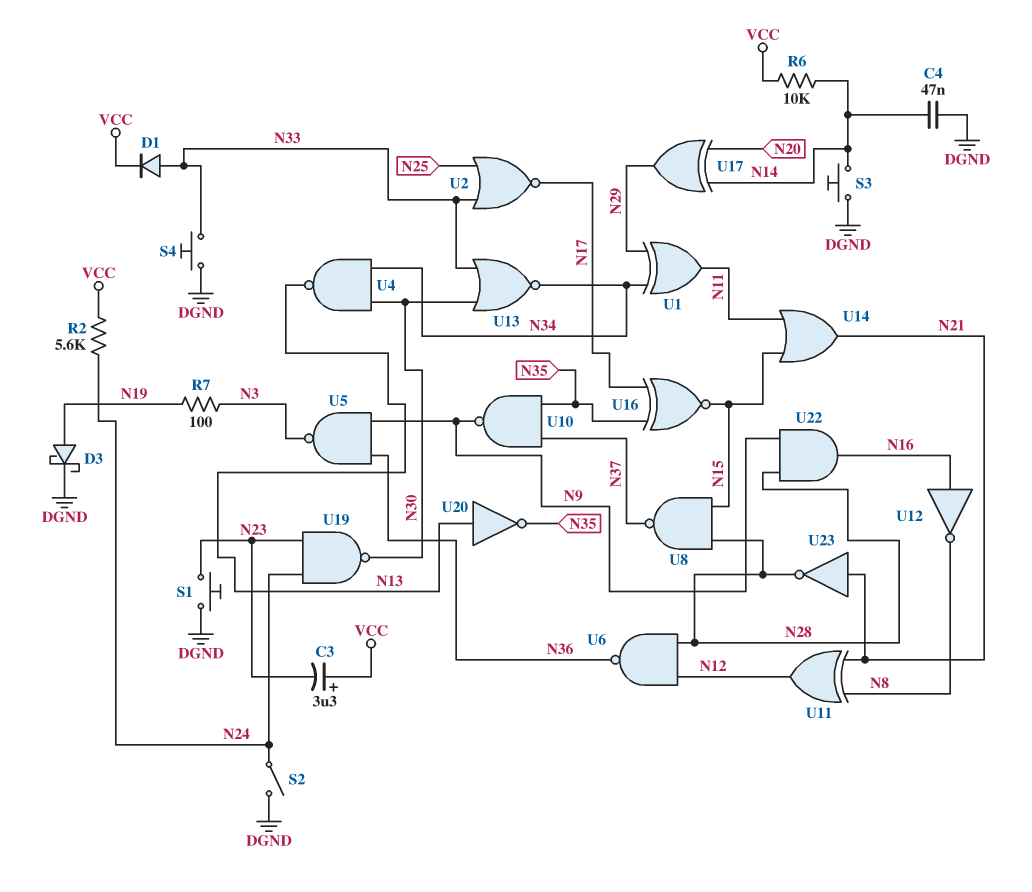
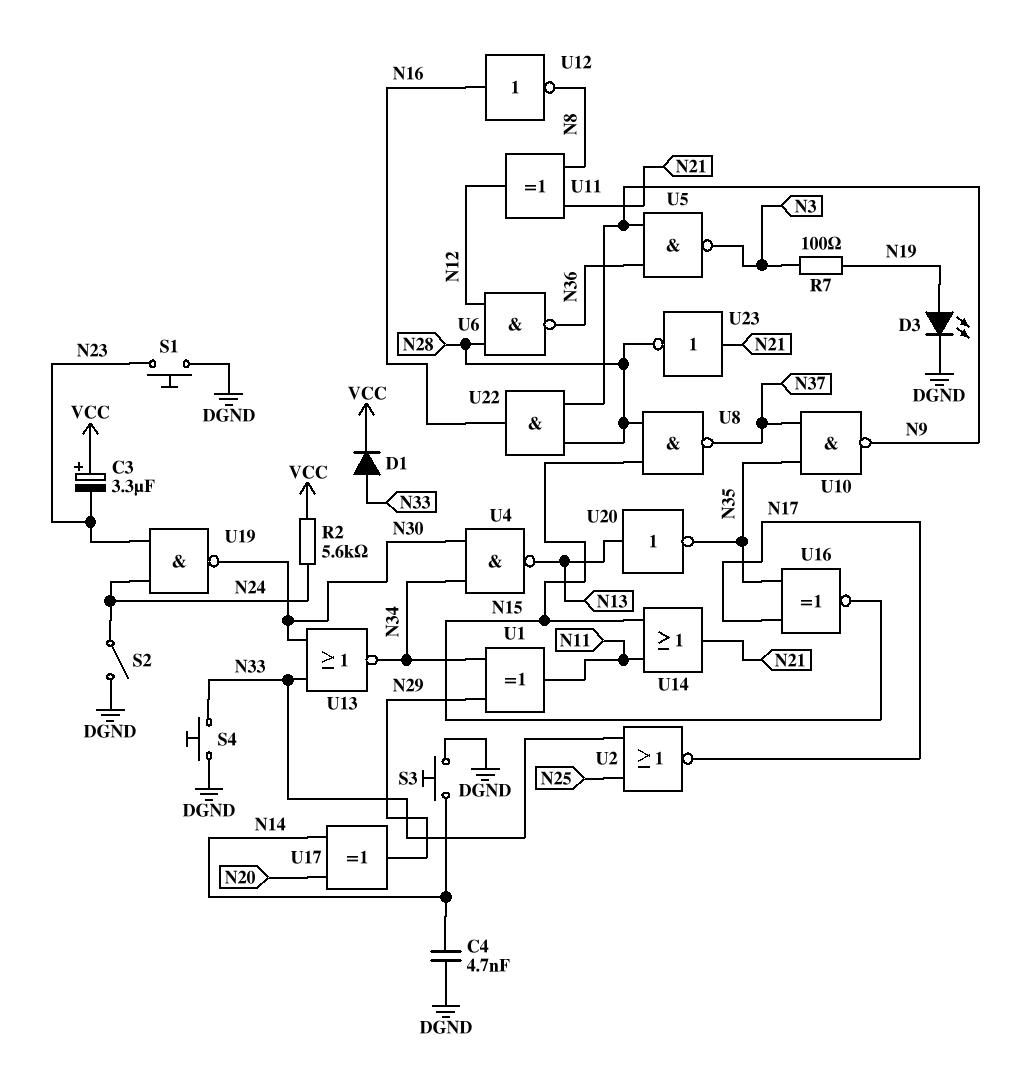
C4: 47nF (DGND, N14) -> 4.7nF (DGND, N14)
D3: schottky (A N19, K DGND) -> LED (A N19, K DGND)
R6: 10k (N14, VCC) -> none

